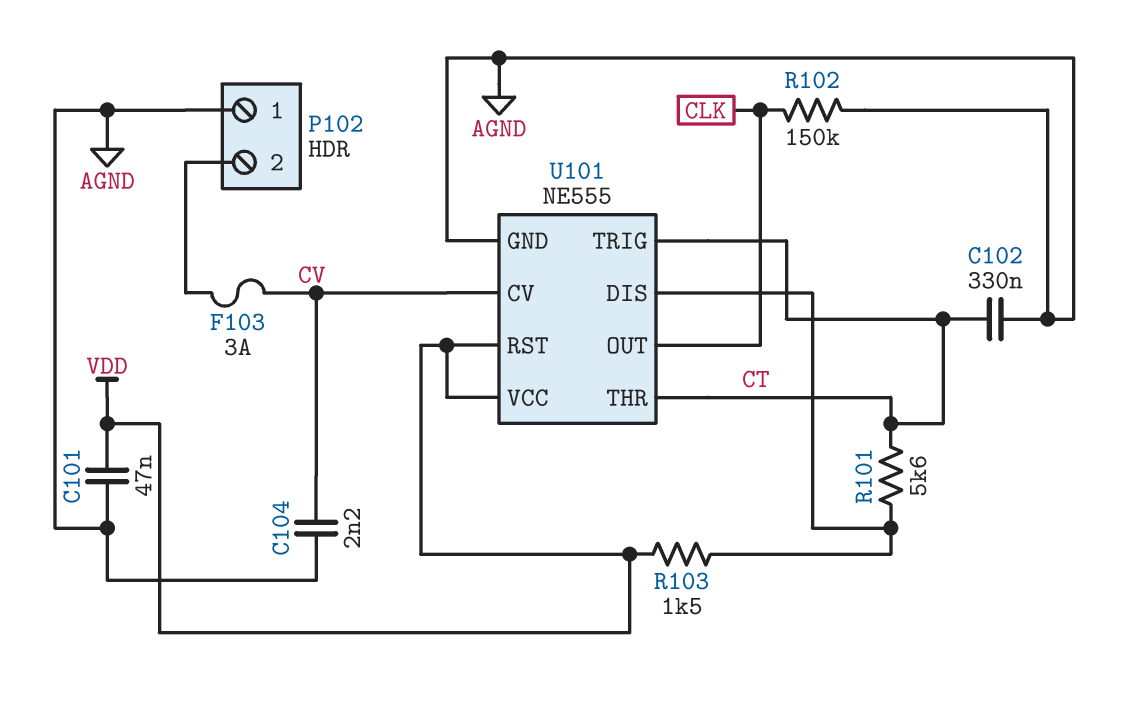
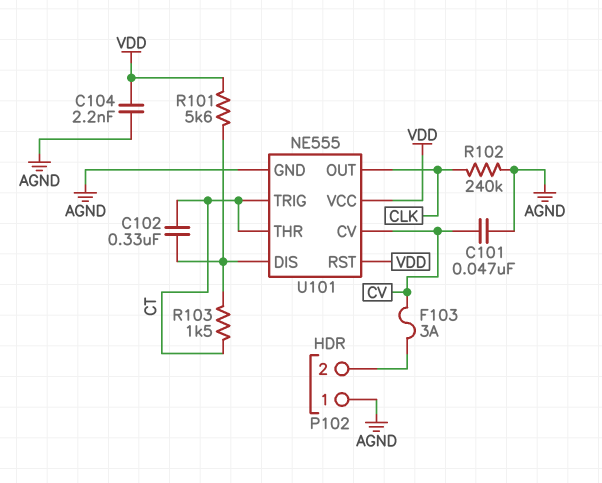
C101: 47nF (AGND, VDD) -> 47nF (AGND, CV)
C102: 330nF (AGND, CT) -> 330nF (CT, U101/DIS)
C104: 2.2nF (AGND, CV) -> 2.2nF (AGND, VDD)
R101: 5.6k (CT, U101/DIS) -> 5.6k (U101/DIS, VDD)
R102: 150k (AGND, CLK) -> 240k (AGND, CLK)
R103: 1.5k (U101/DIS, VDD) -> 1.5k (CT, U101/DIS)

